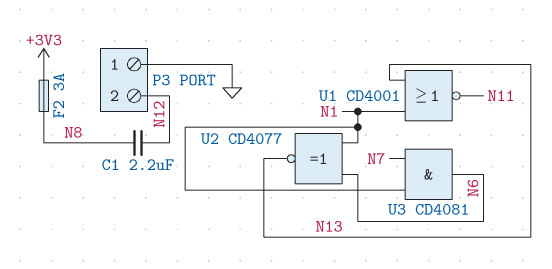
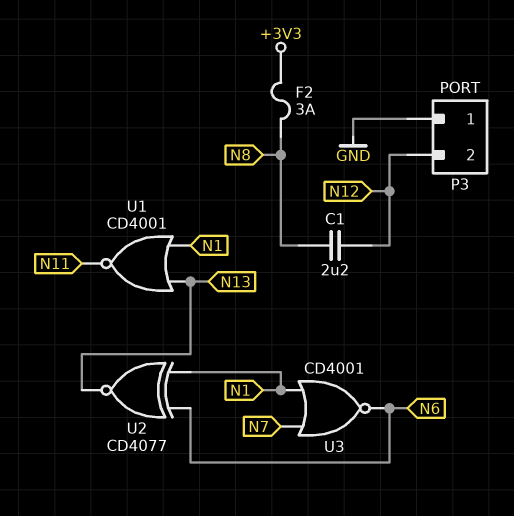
U3: AND CD4081 (in N1, in N7, out N6) -> NOR CD4001 (in N1, in N7, out N6)

